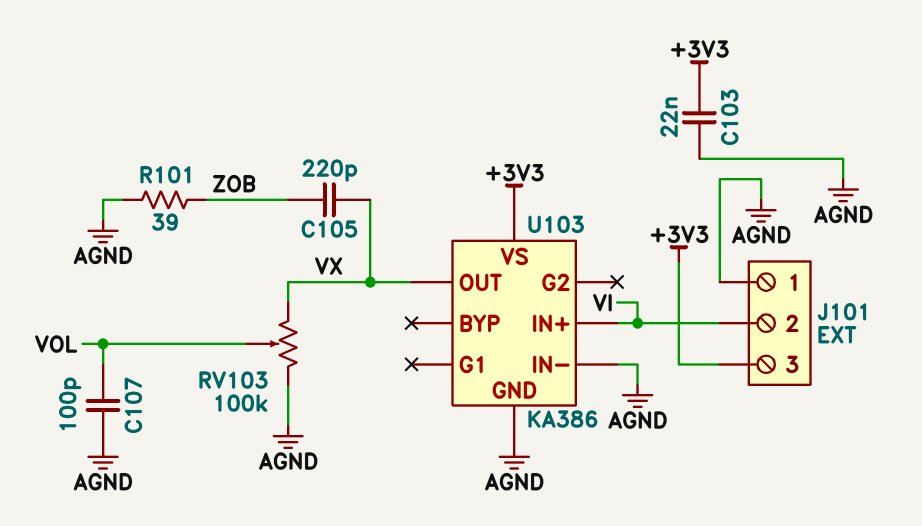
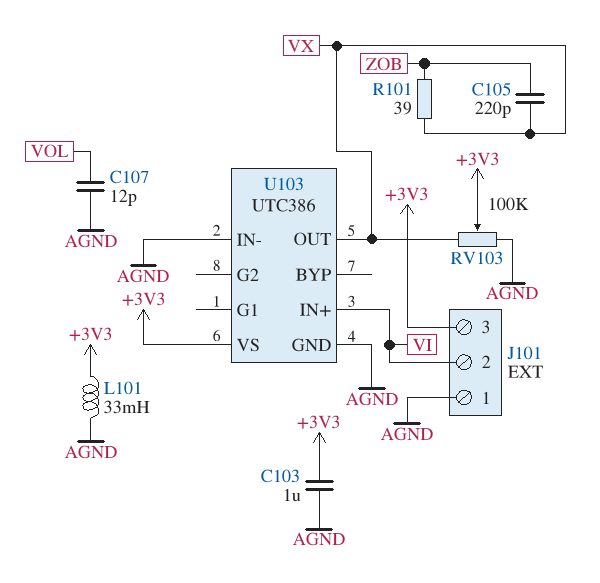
C103: 22nF (+3V3, AGND) -> 1uF (+3V3, AGND)
C107: 100pF (AGND, VOL) -> 12pF (AGND, VOL)
L101: none -> 33mH (+3V3, AGND)
R101: 39 (AGND, ZOB) -> 39 (VX, ZOB)
RV103: 100k (AGND, VX, wiper VOL) -> 100k (AGND, VX, wiper +3V3)
U103: KA386 -> UTC386

